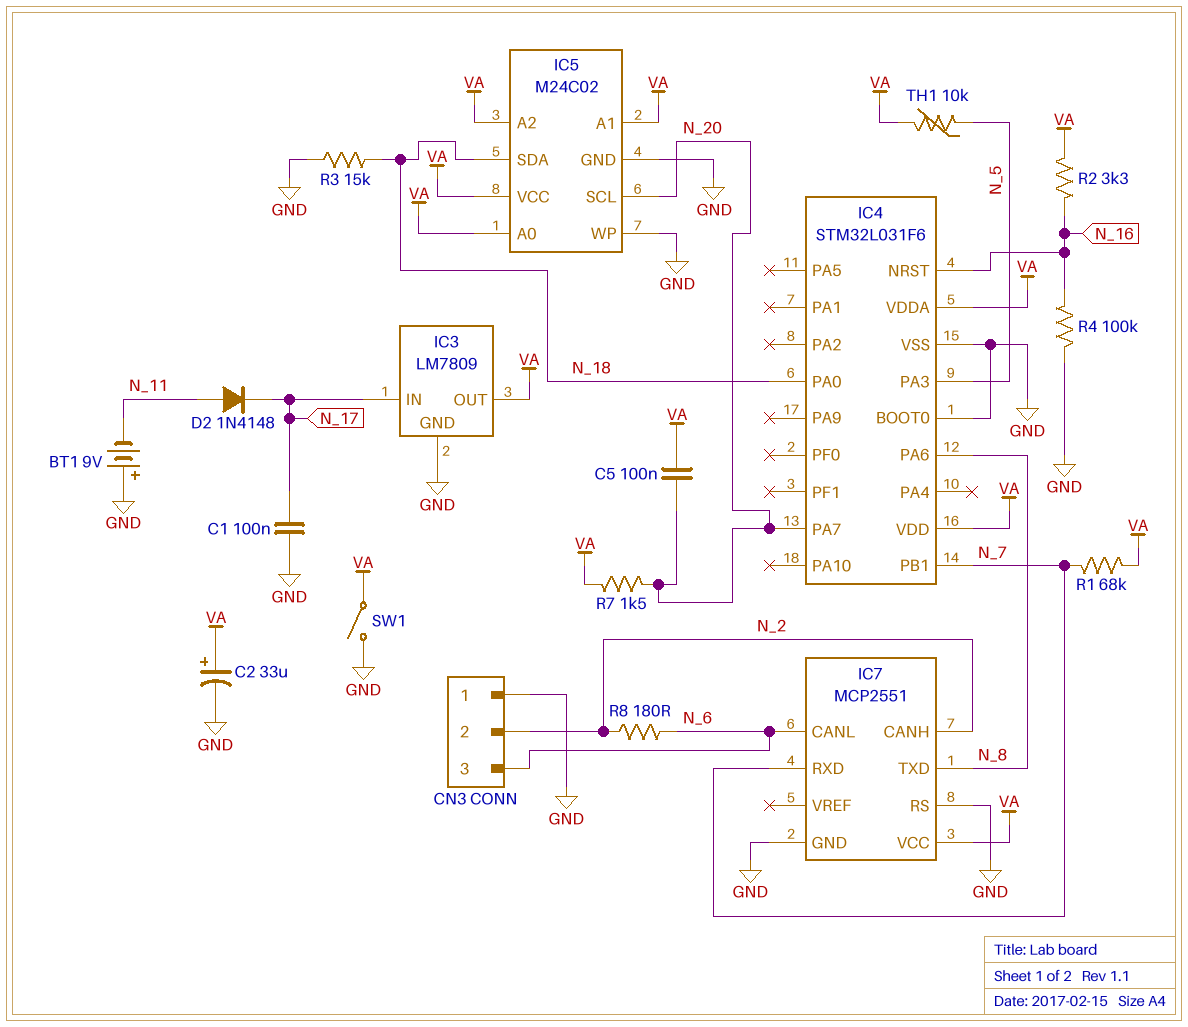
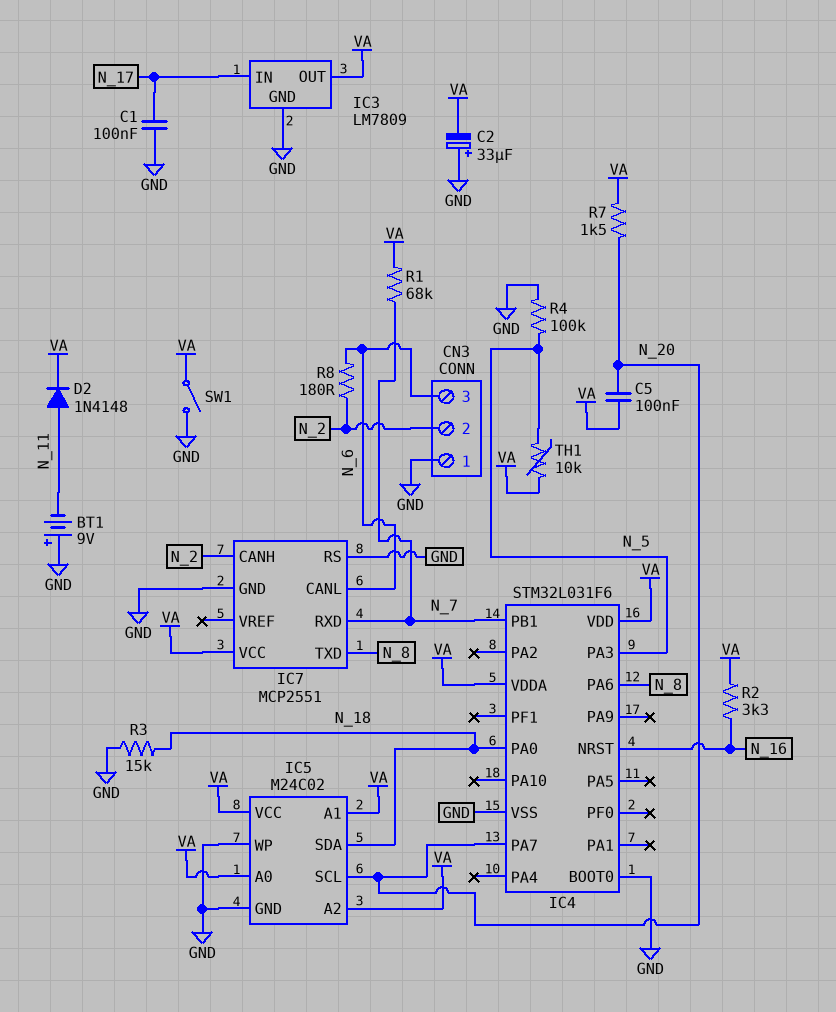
C2: 33uF (plus VA, minus GND) -> 33uF (plus GND, minus VA)
D2: diode 1N4148 (A N_11, K N_17) -> diode 1N4148 (A N_11, K VA)
R4: 100k (GND, N_16) -> 100k (GND, N_5)

